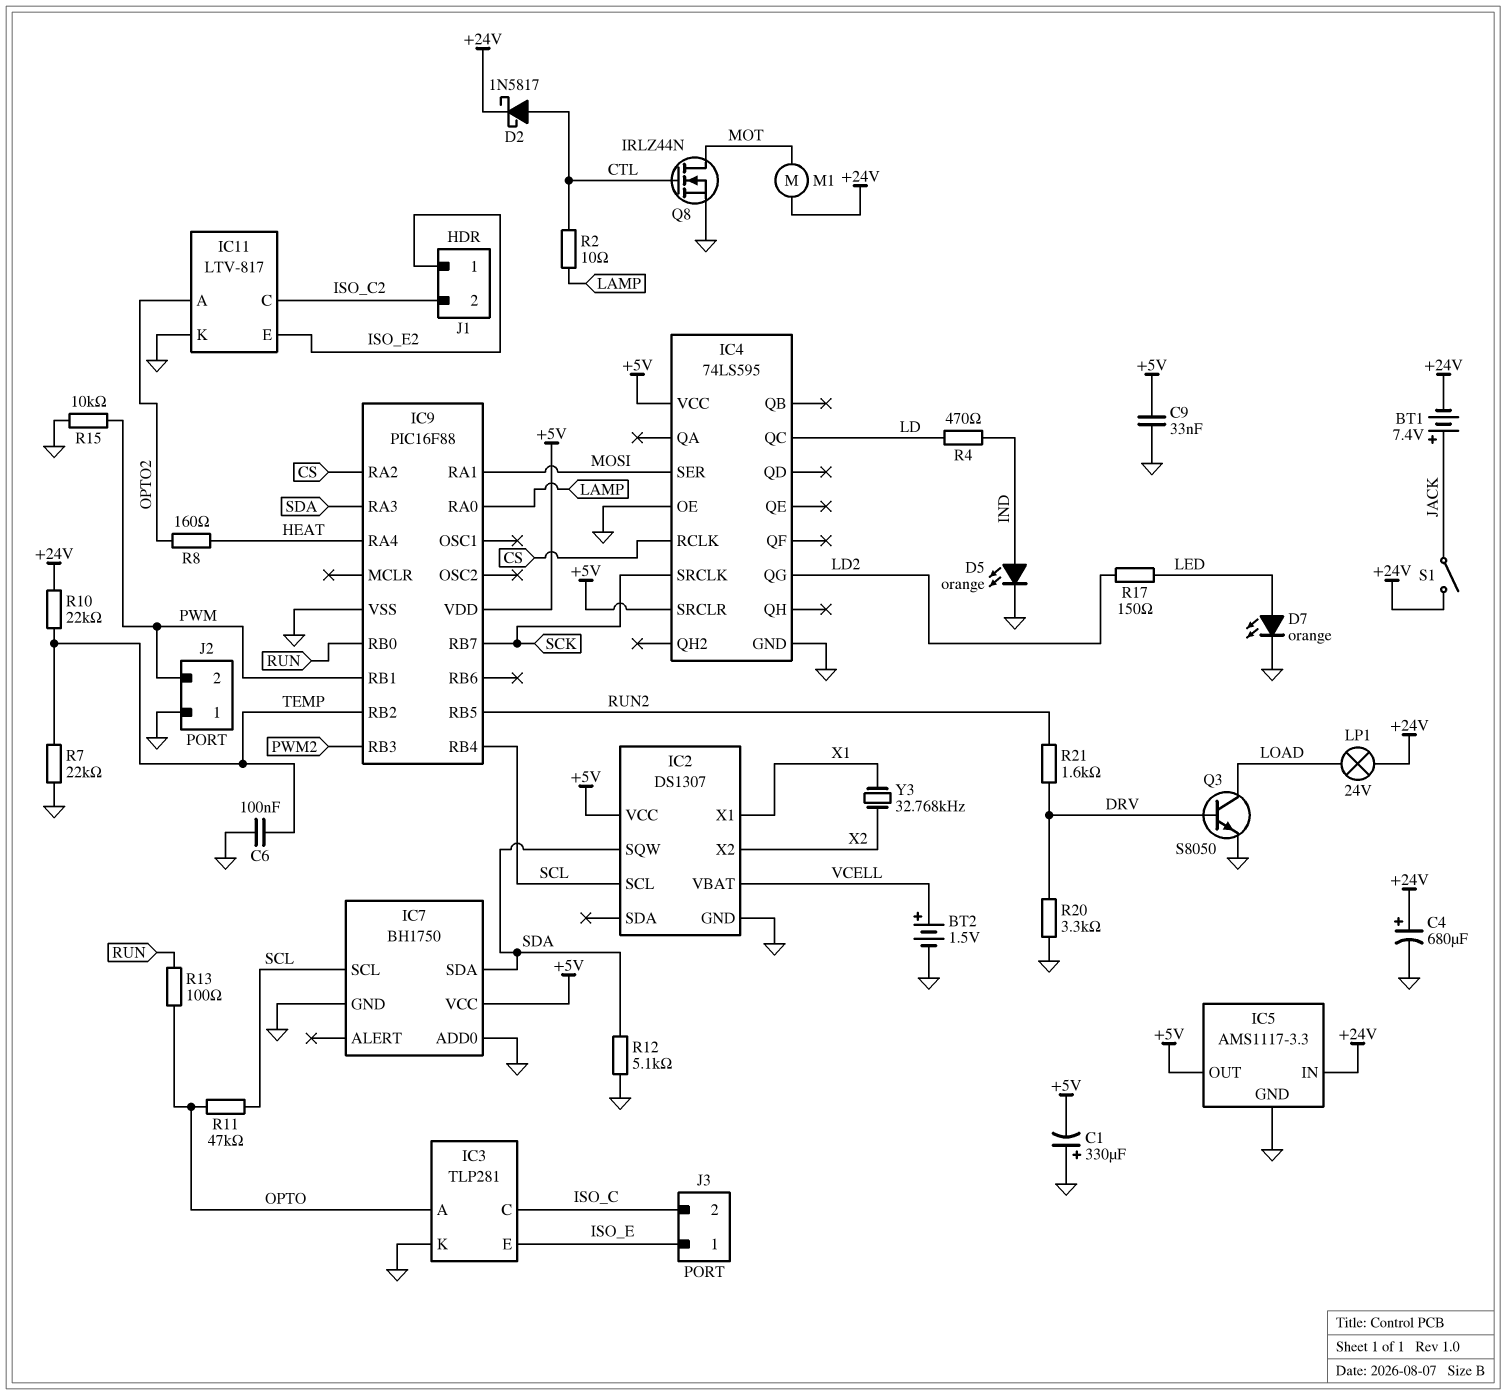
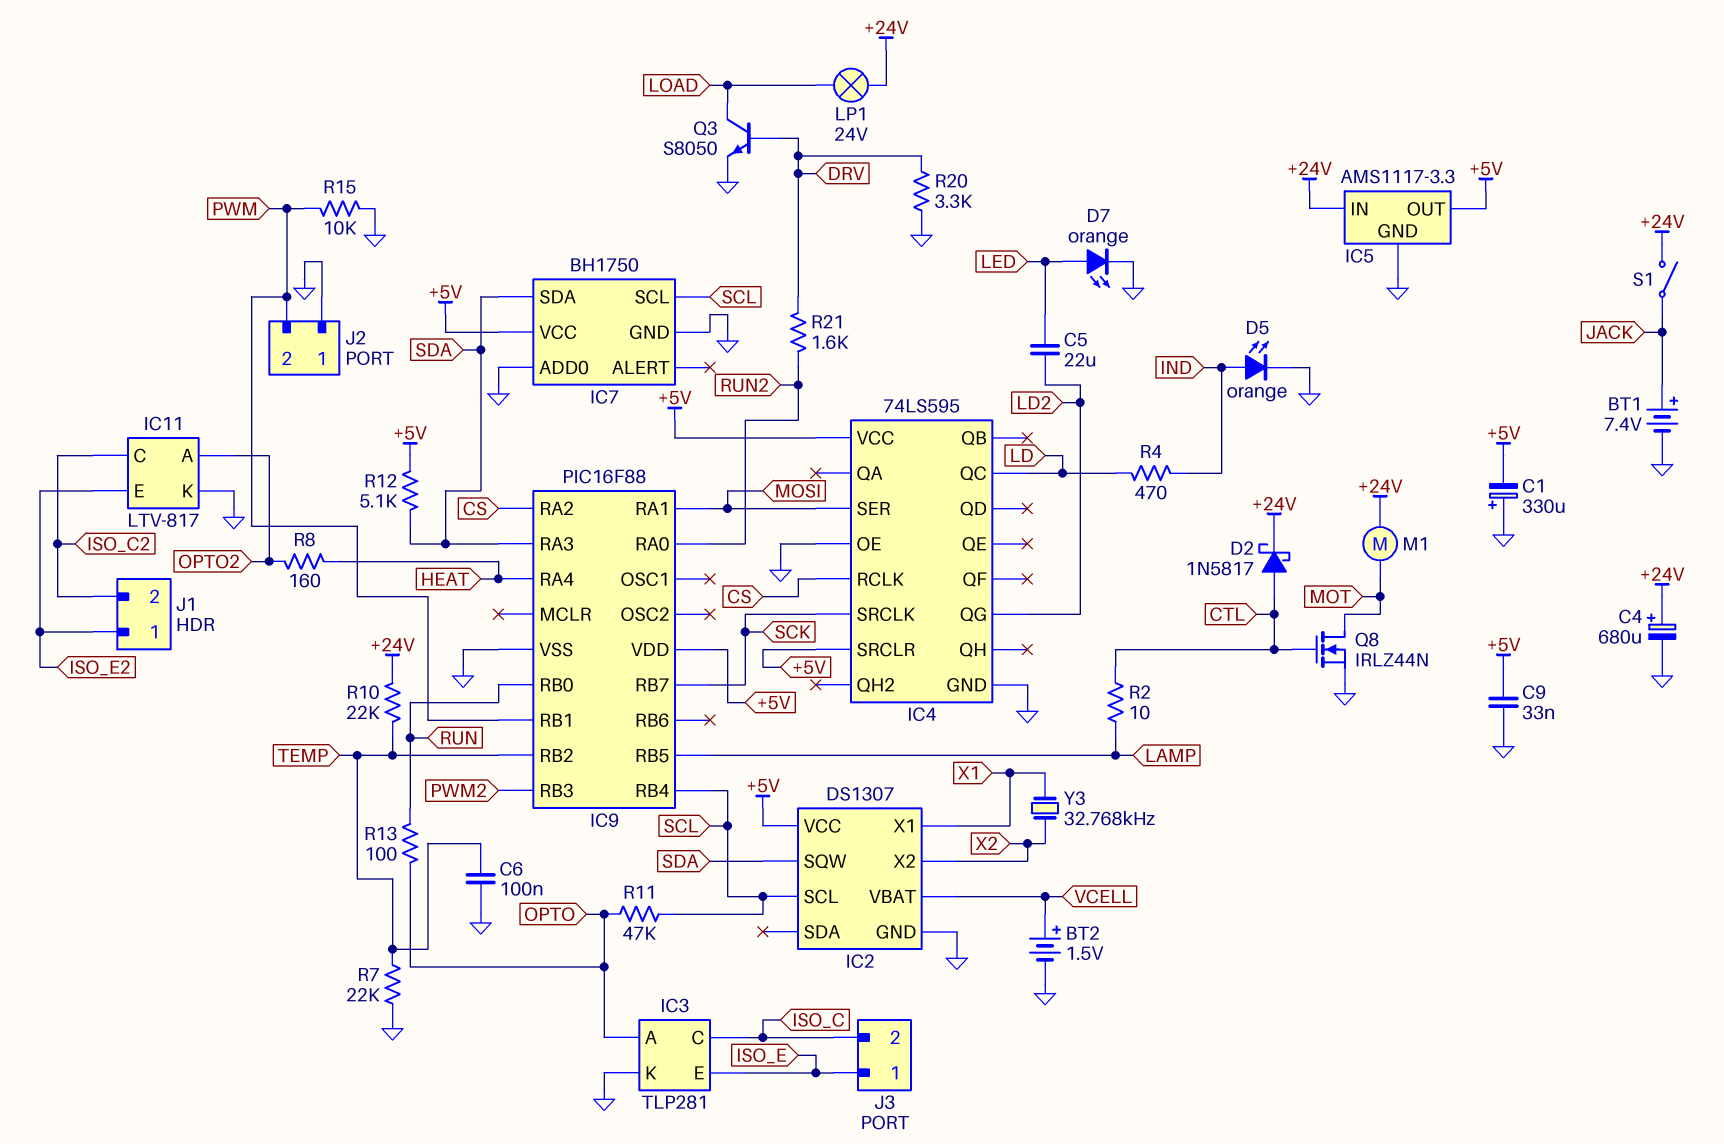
BT1: 7.4V (plus JACK, minus +24V) -> 7.4V (plus JACK, minus GND)
C5: none -> 22uF (LD2, LED)
IC9 pin RA0: LAMP -> RUN2
IC9 pin RB5: RUN2 -> LAMP
R12: 5.1k (GND, SDA) -> 5.1k (+5V, SDA)
R17: 150 (LD2, LED) -> none

